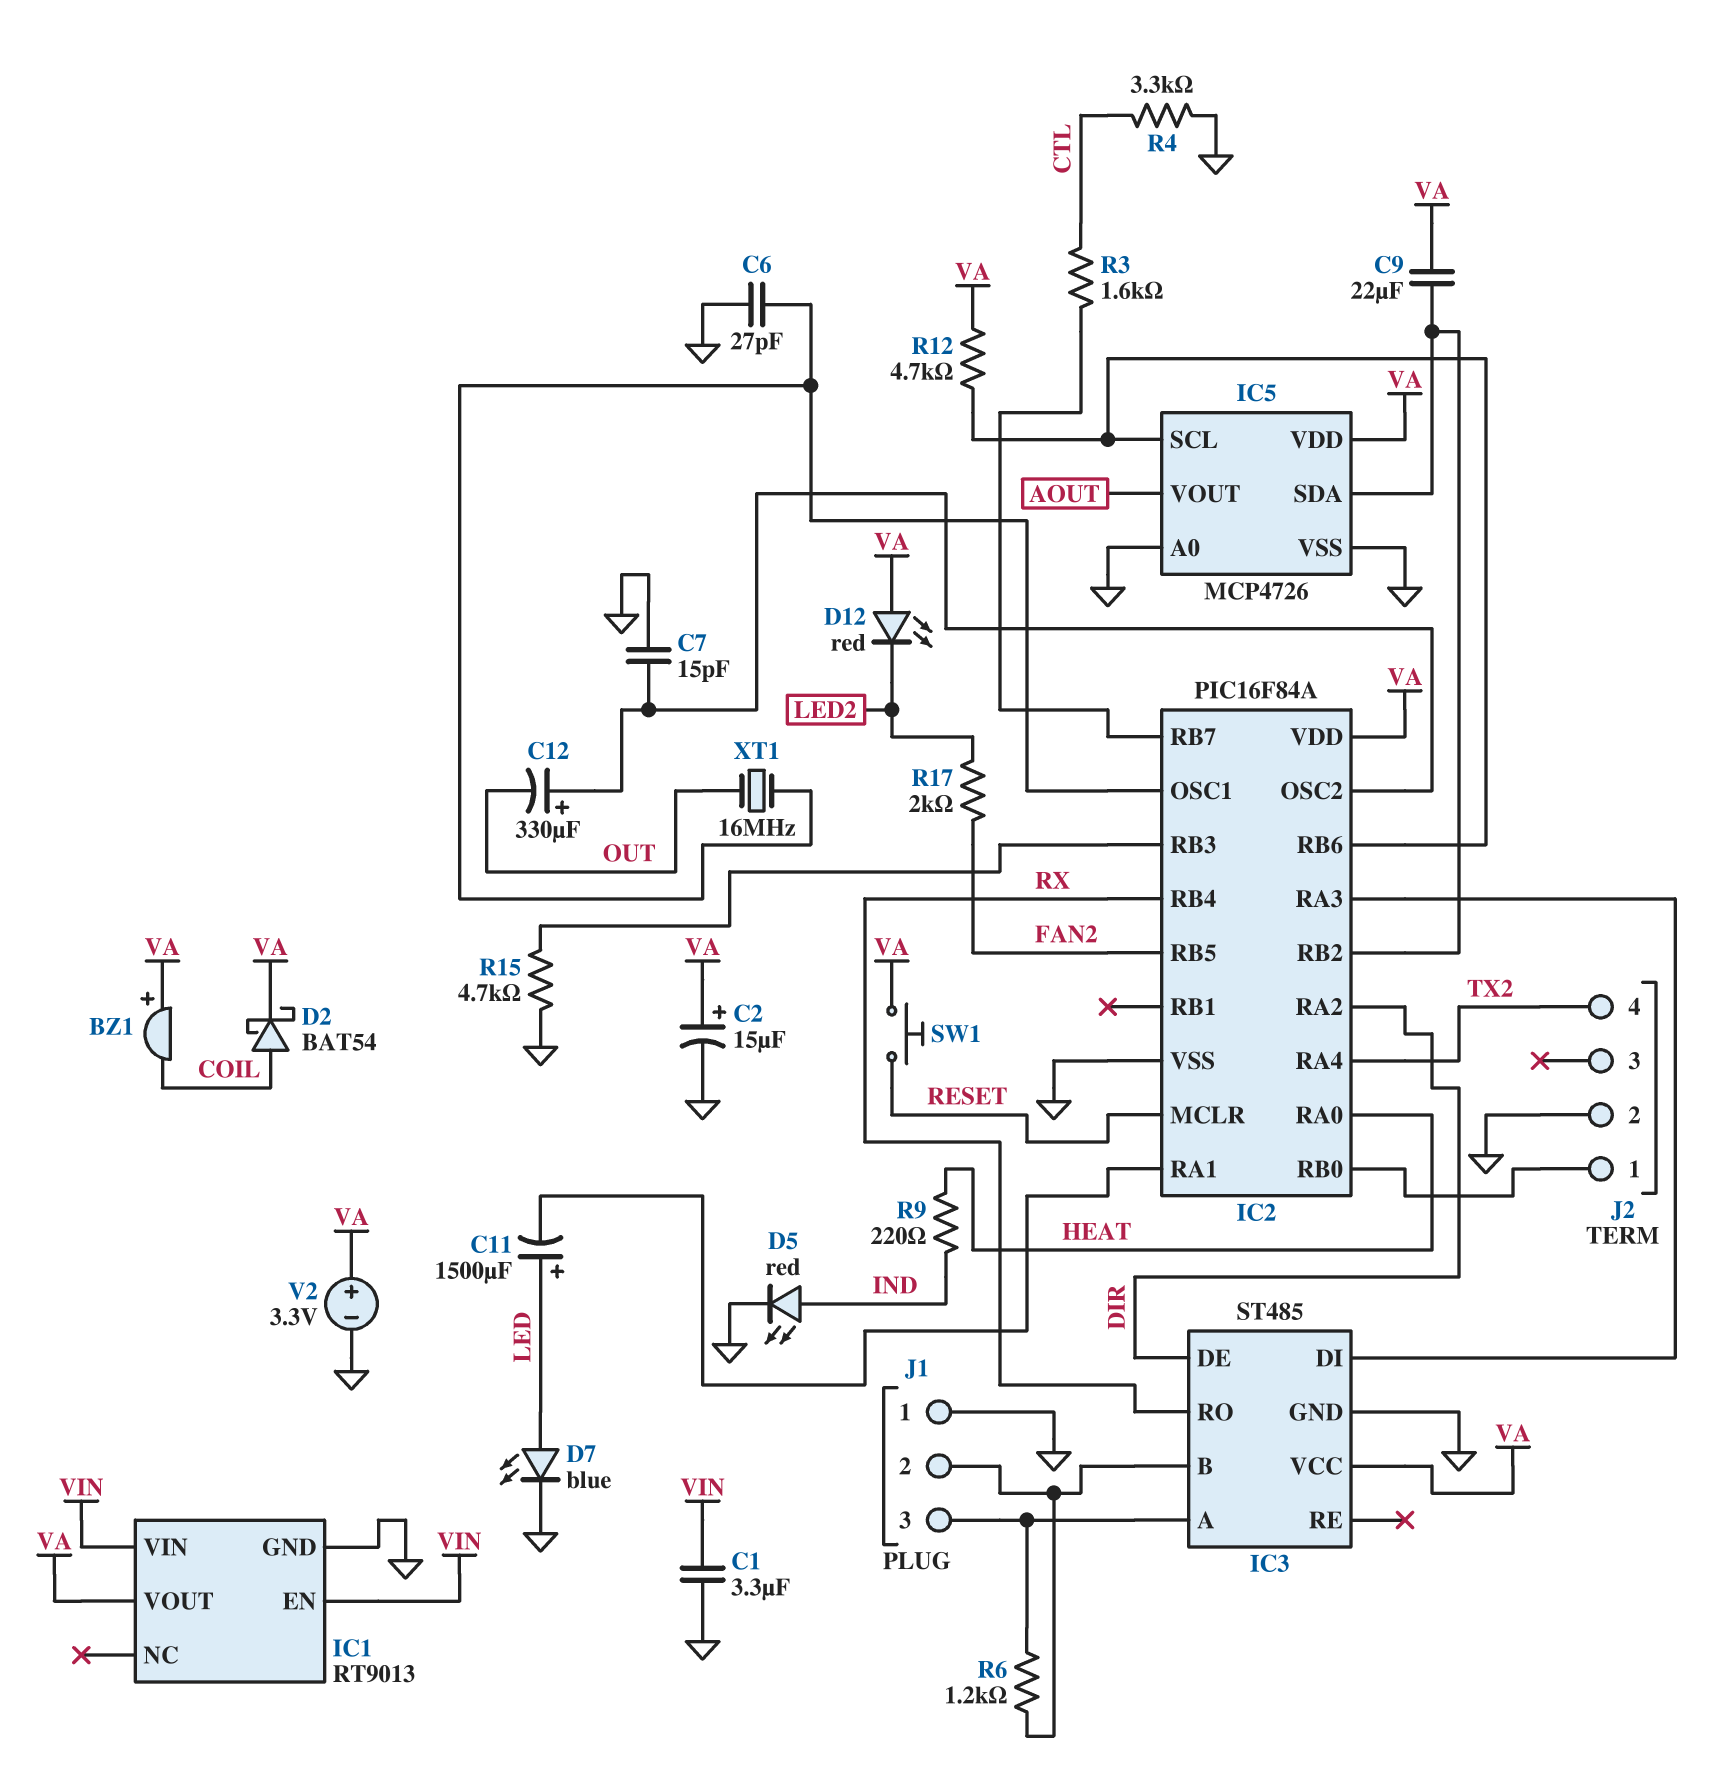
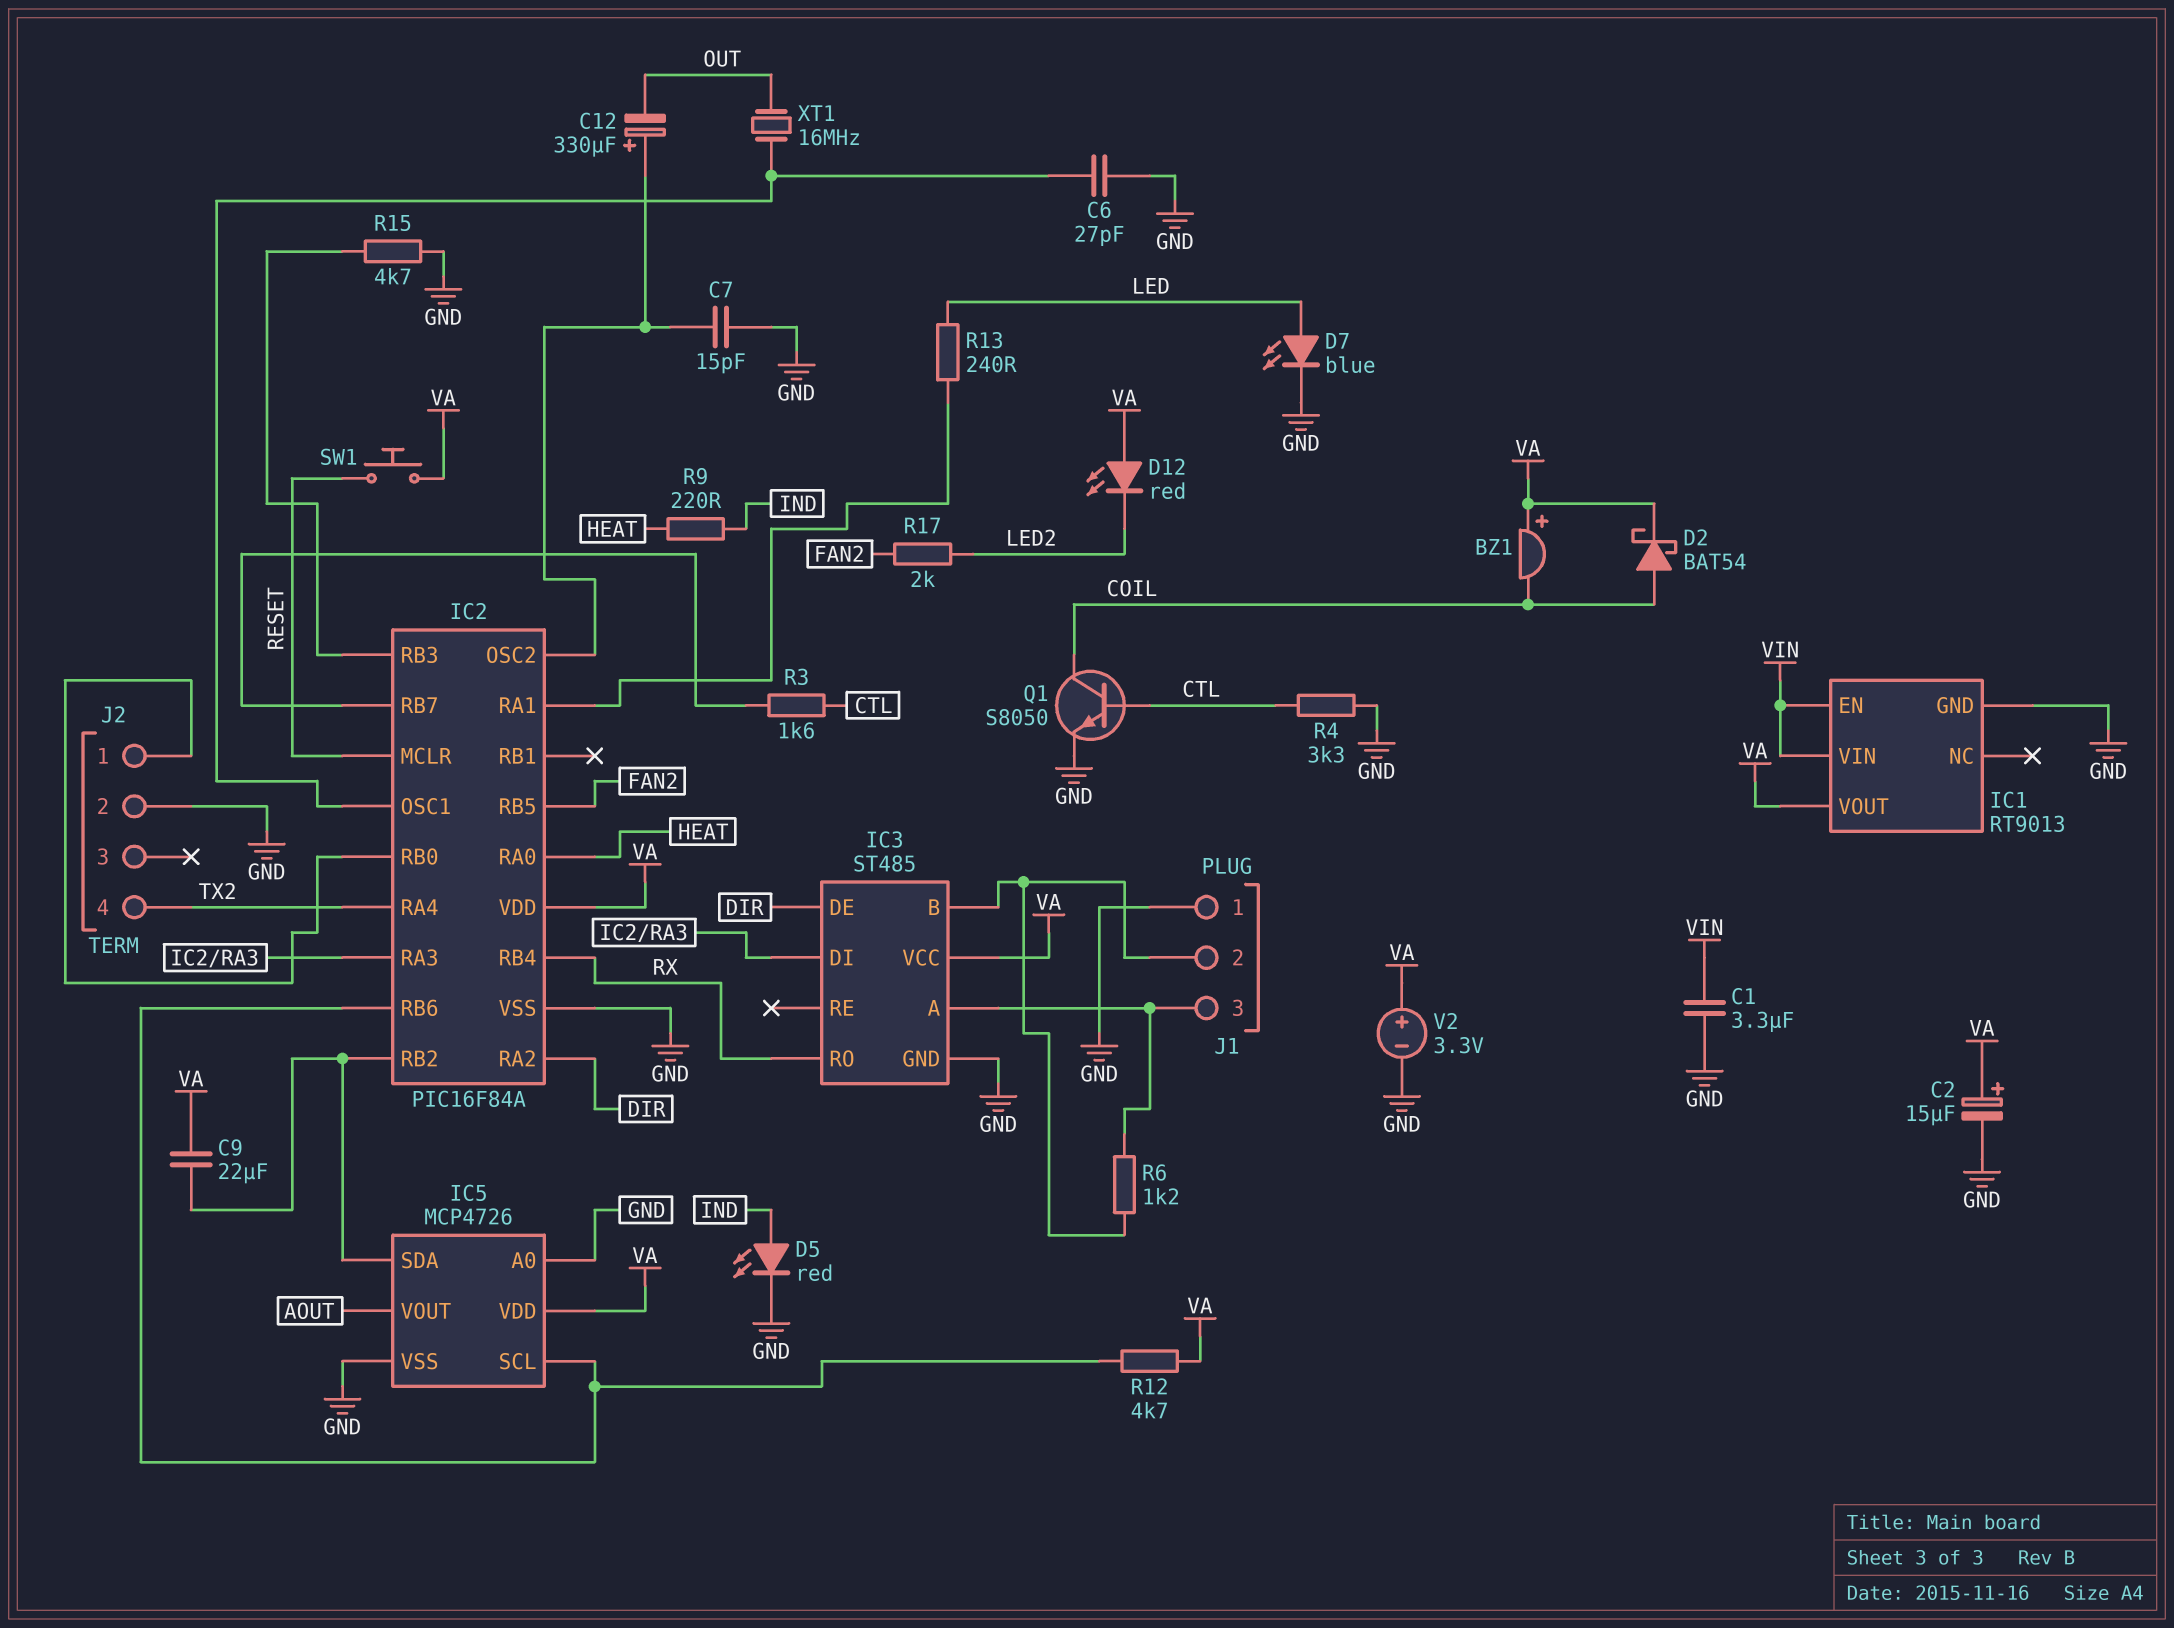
C11: 1500uF (plus LED, minus IC2/RA1) -> none
Q1: none -> NPN S8050 (B CTL, C COIL, E GND)
R13: none -> 240 (IC2/RA1, LED)

